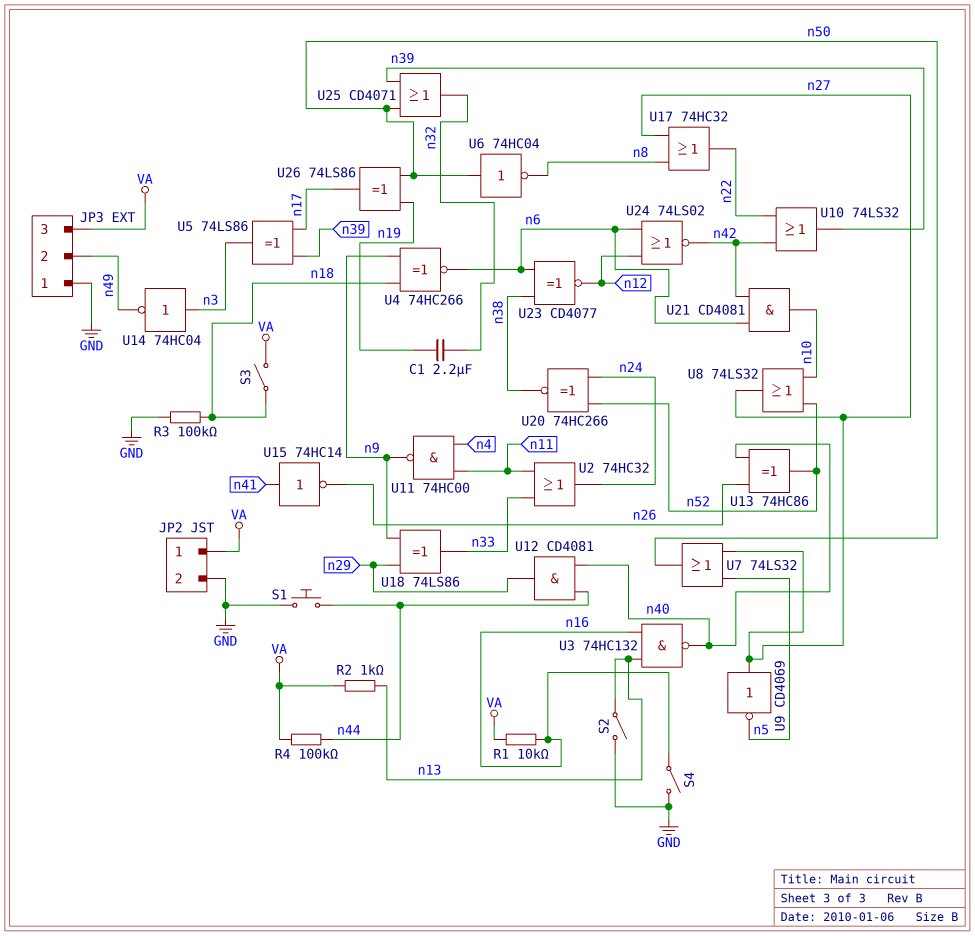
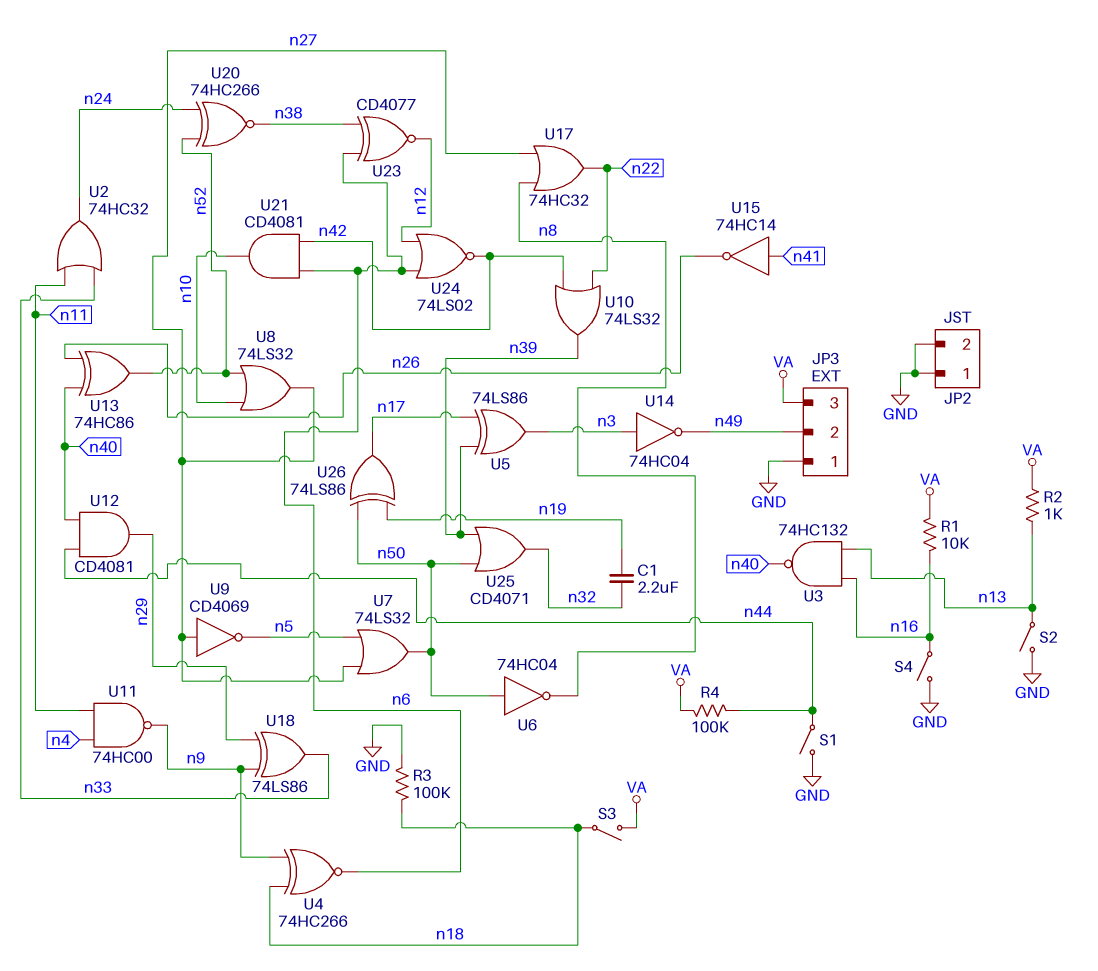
JP2 pin 1: VA -> GND
S1: button (GND, n44) -> switch (GND, n44)

